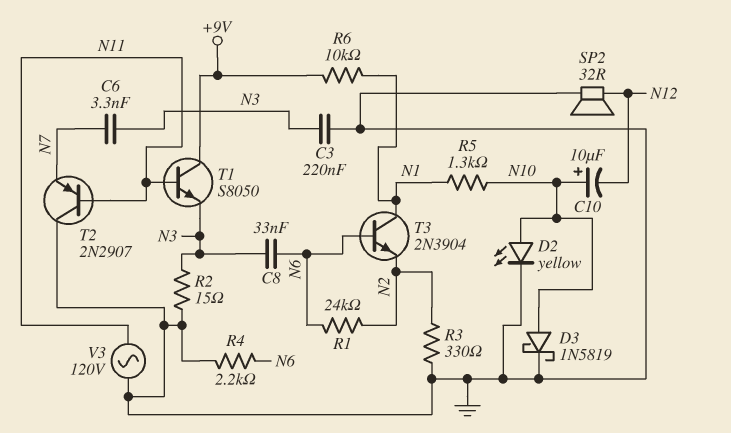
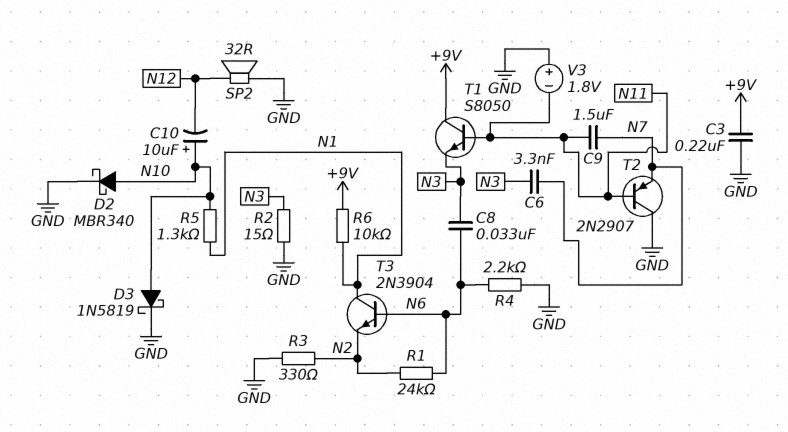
C3: 220nF (GND, N3) -> 220nF (+9V, GND)
C9: none -> 1.5uF (N7, N11)
D2: LED yellow (A N10, K GND) -> schottky MBR340 (A N10, K GND)
V3: AC 120V (GND, N11) -> 1.8V (plus GND, minus N11)

